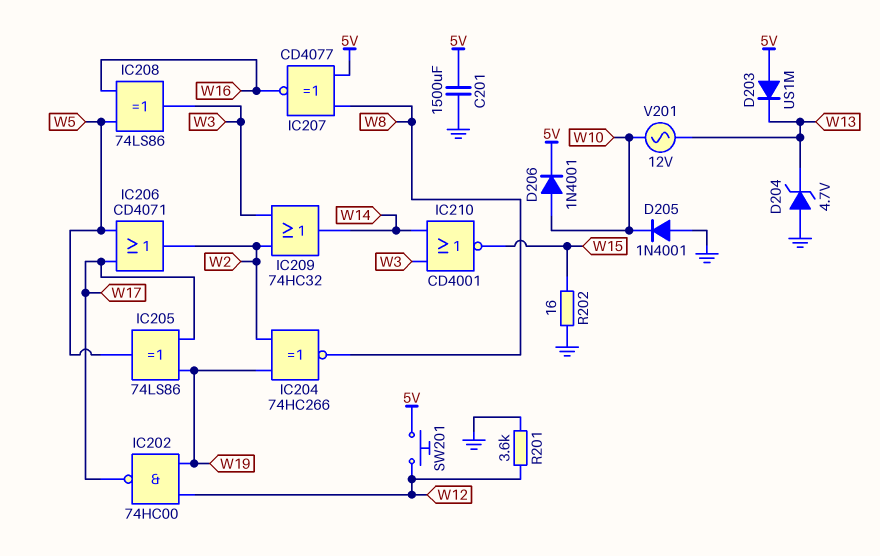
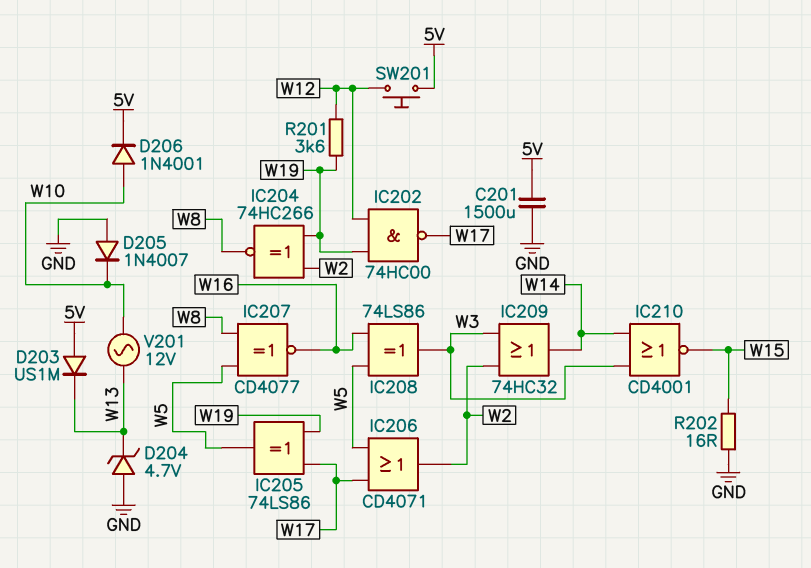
D205: diode 1N4001 (A GND, K W10) -> diode 1N4007 (A GND, K W10)
IC207: XNOR CD4077 (in 5V, in W8, out W16) -> XNOR CD4077 (in W5, in W8, out W16)
R201: 3.6k (GND, W12) -> 3.6k (W12, W19)

